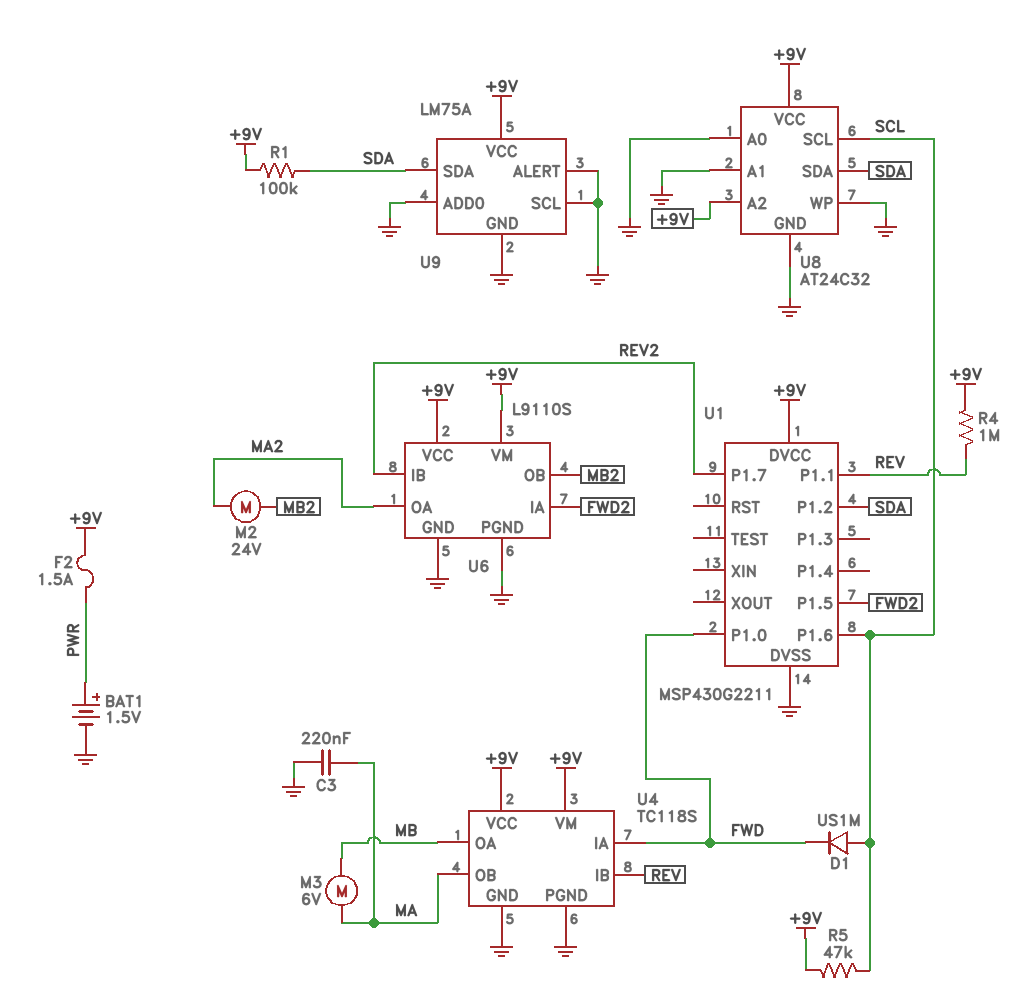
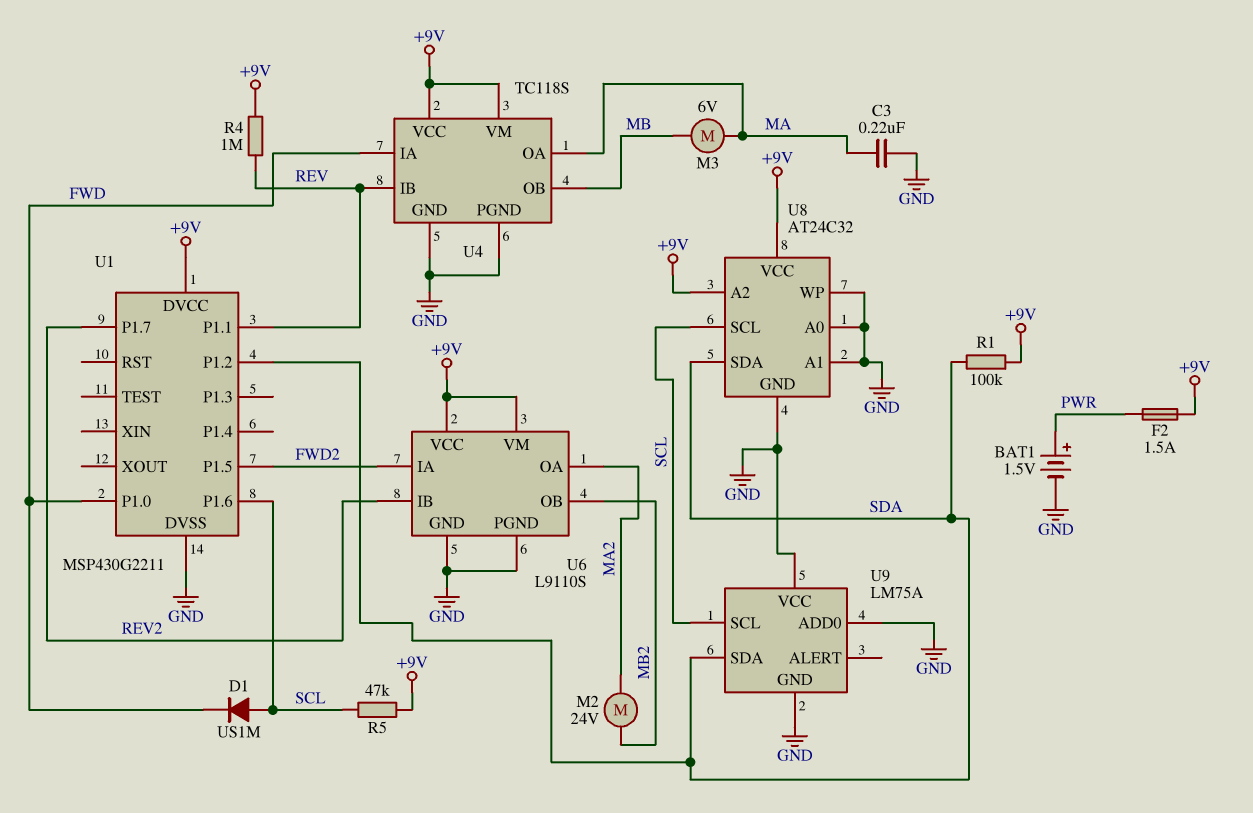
U4 pin OA: MB -> MA
U4 pin OB: MA -> MB
U9 pin ALERT: GND -> none
U9 pin SCL: GND -> SCL
U9 pin VCC: +9V -> GND

